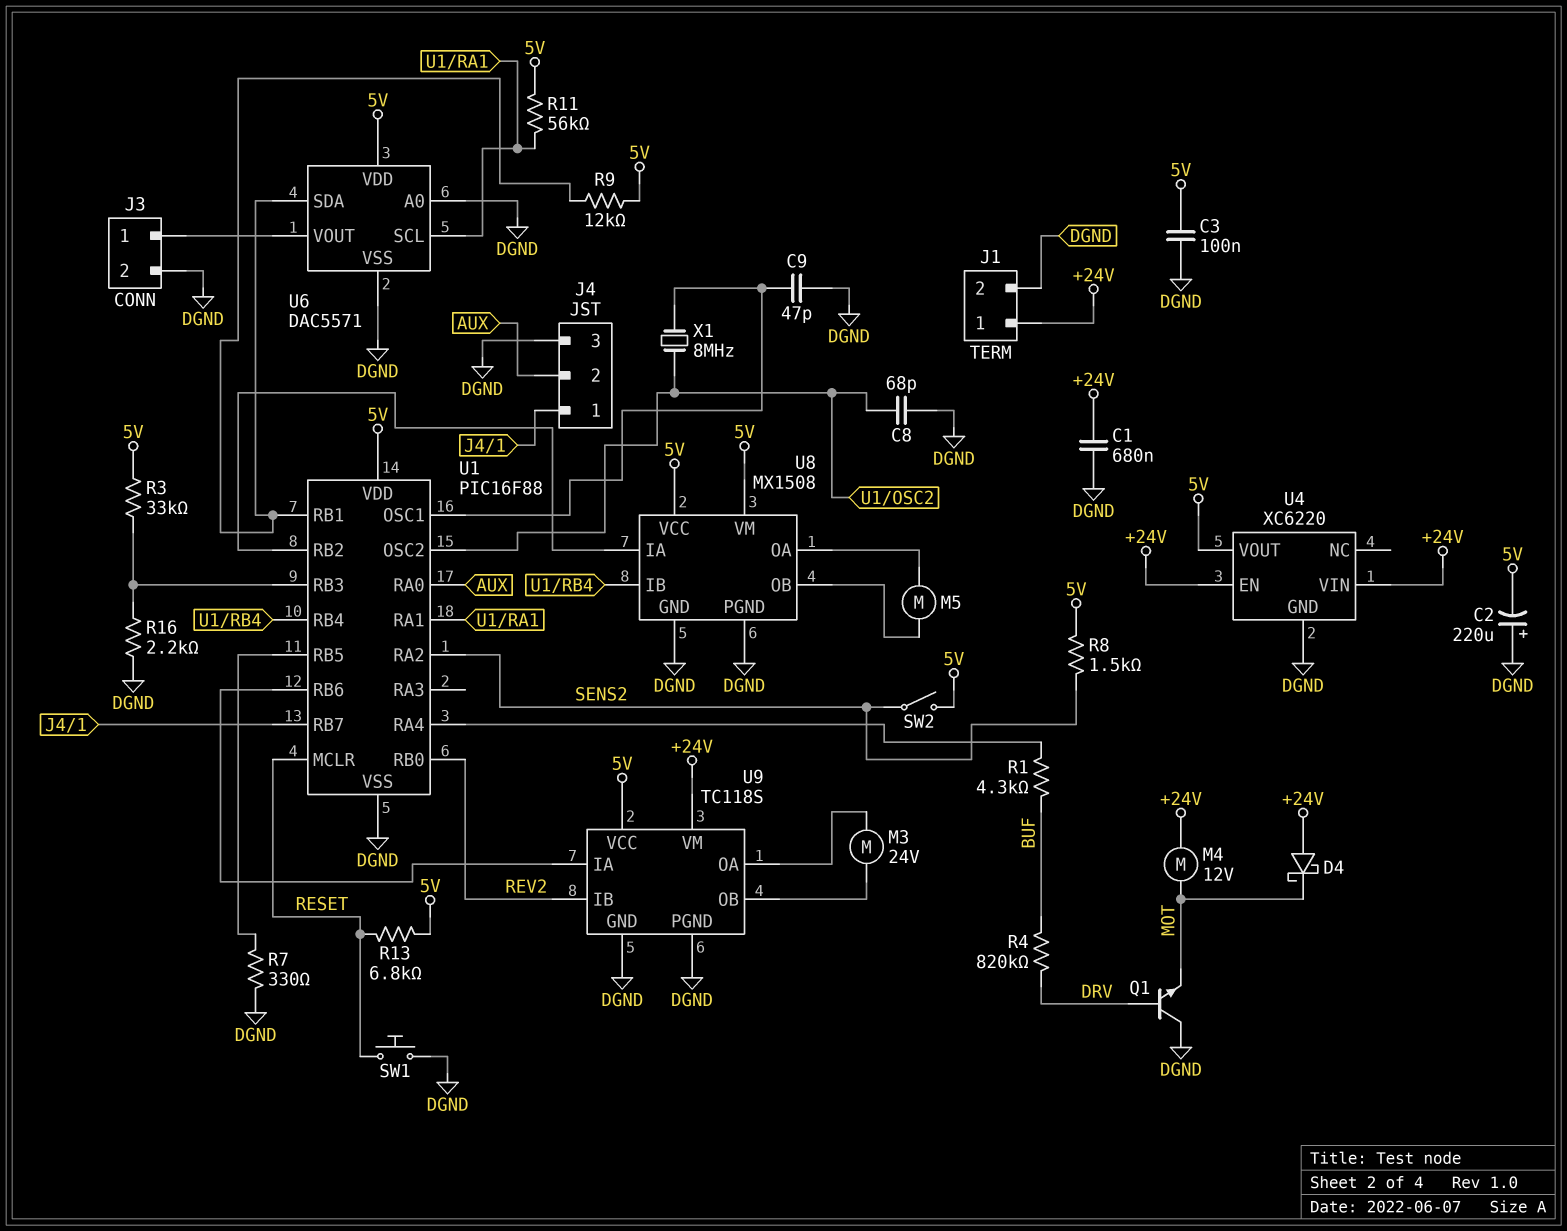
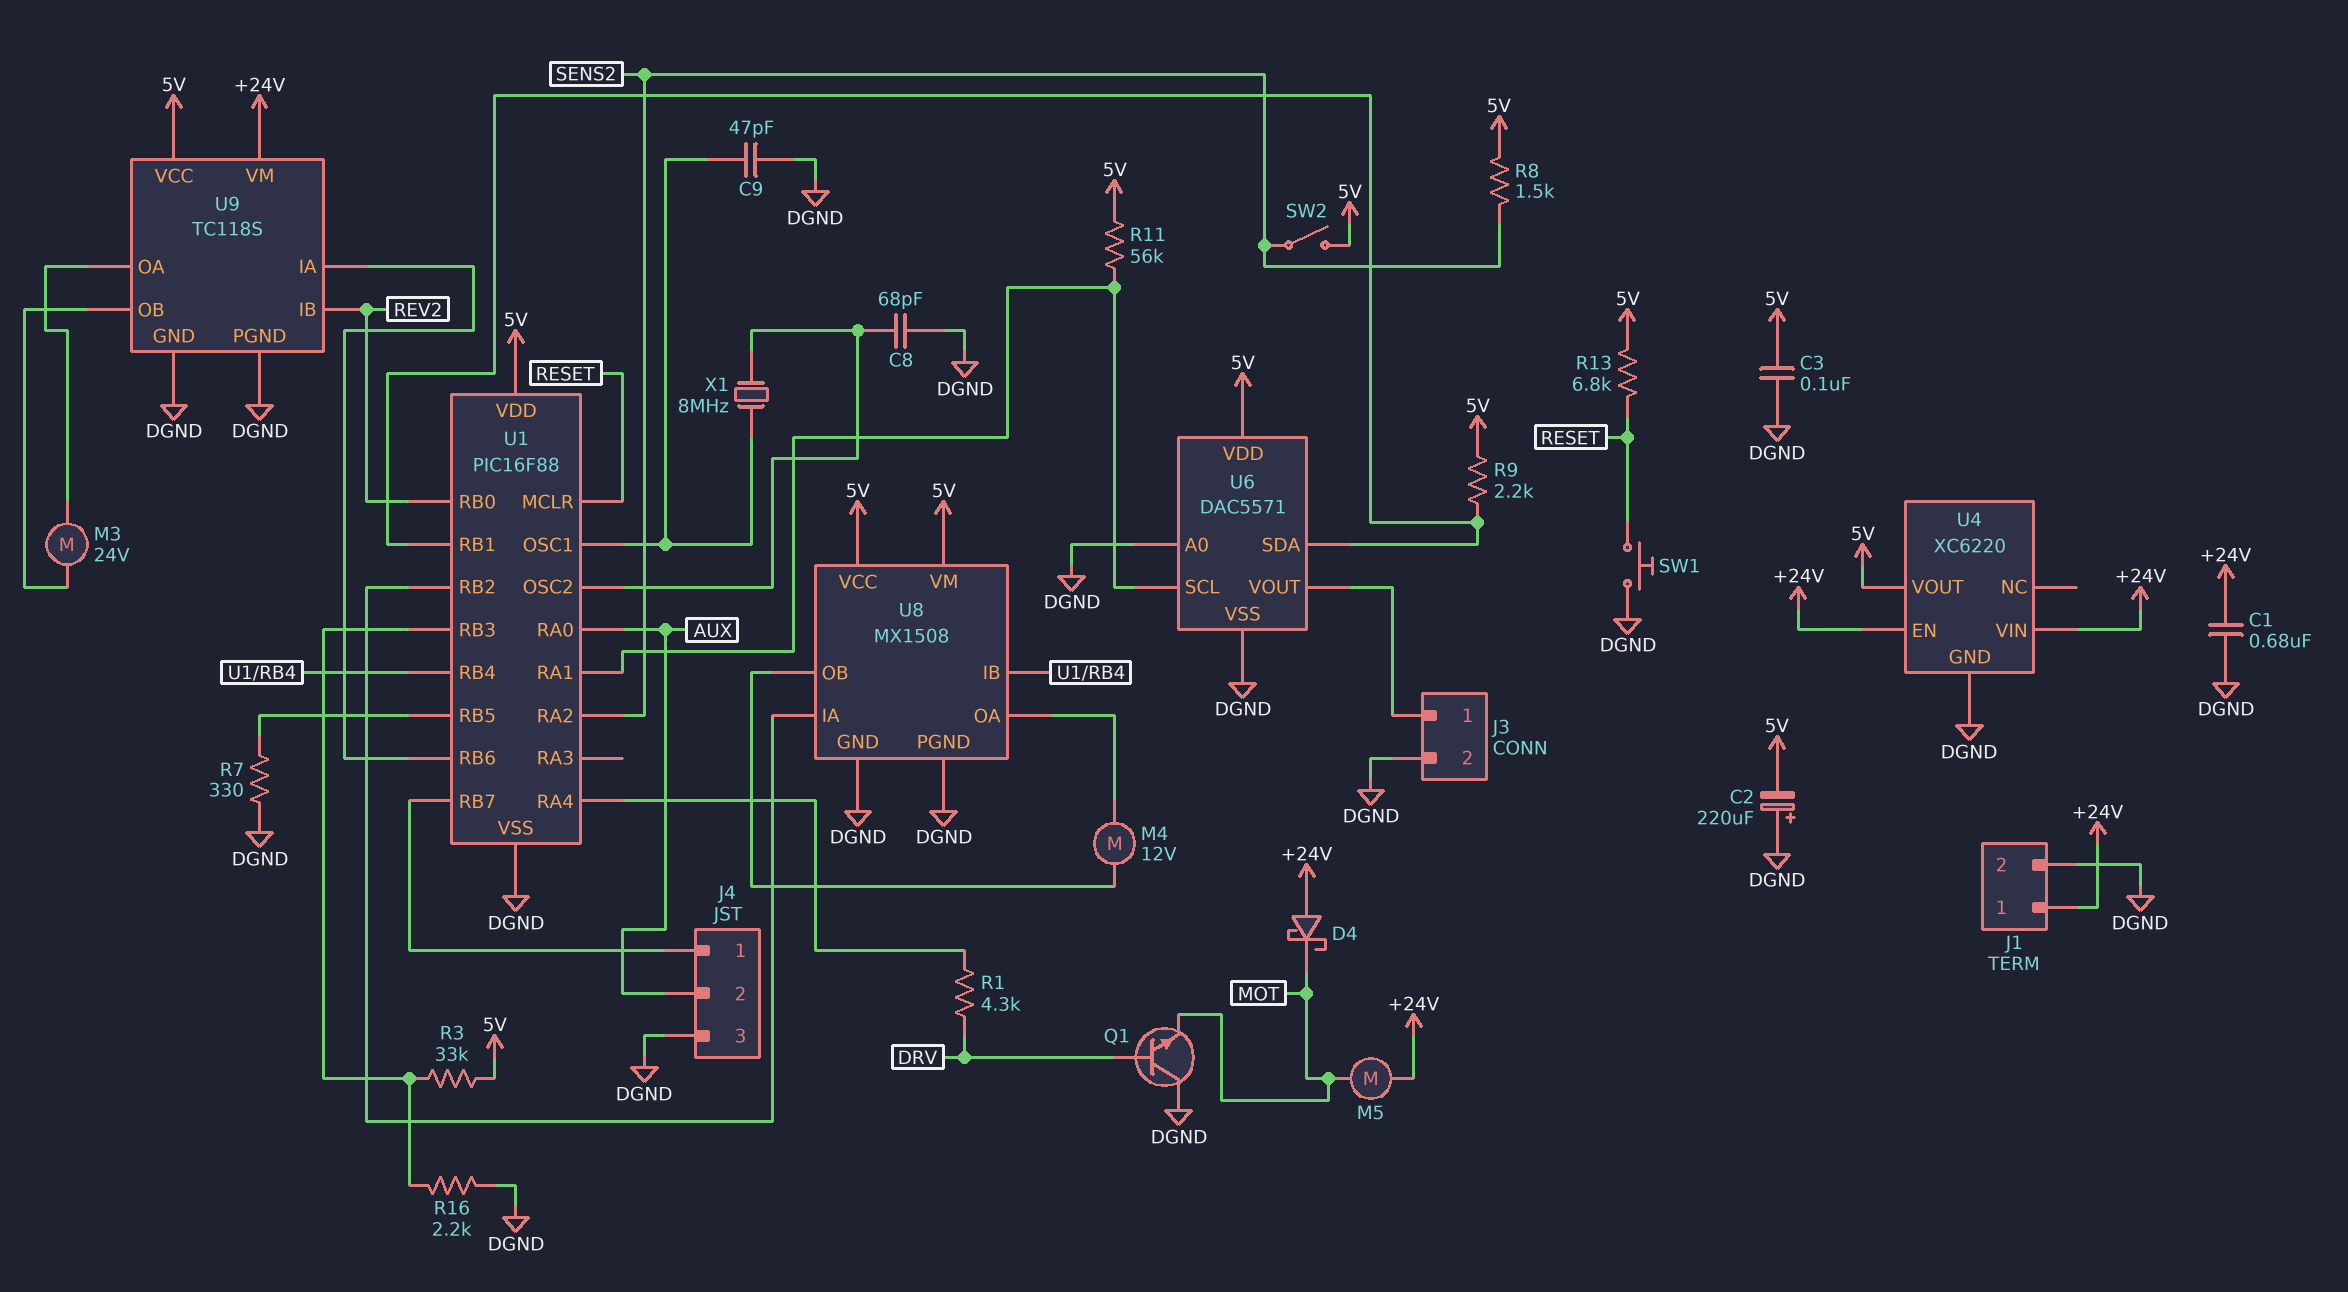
M4: motor 12V (+24V, MOT) -> motor 12V (U8/OA, U8/OB)
M5: motor (U8/OA, U8/OB) -> motor (+24V, MOT)
R1: 4.3k (BUF, U1/RA4) -> 4.3k (DRV, U1/RA4)
R4: 820k (BUF, DRV) -> none
R9: 12k (5V, U1/RB1) -> 2.2k (5V, U1/RB1)

